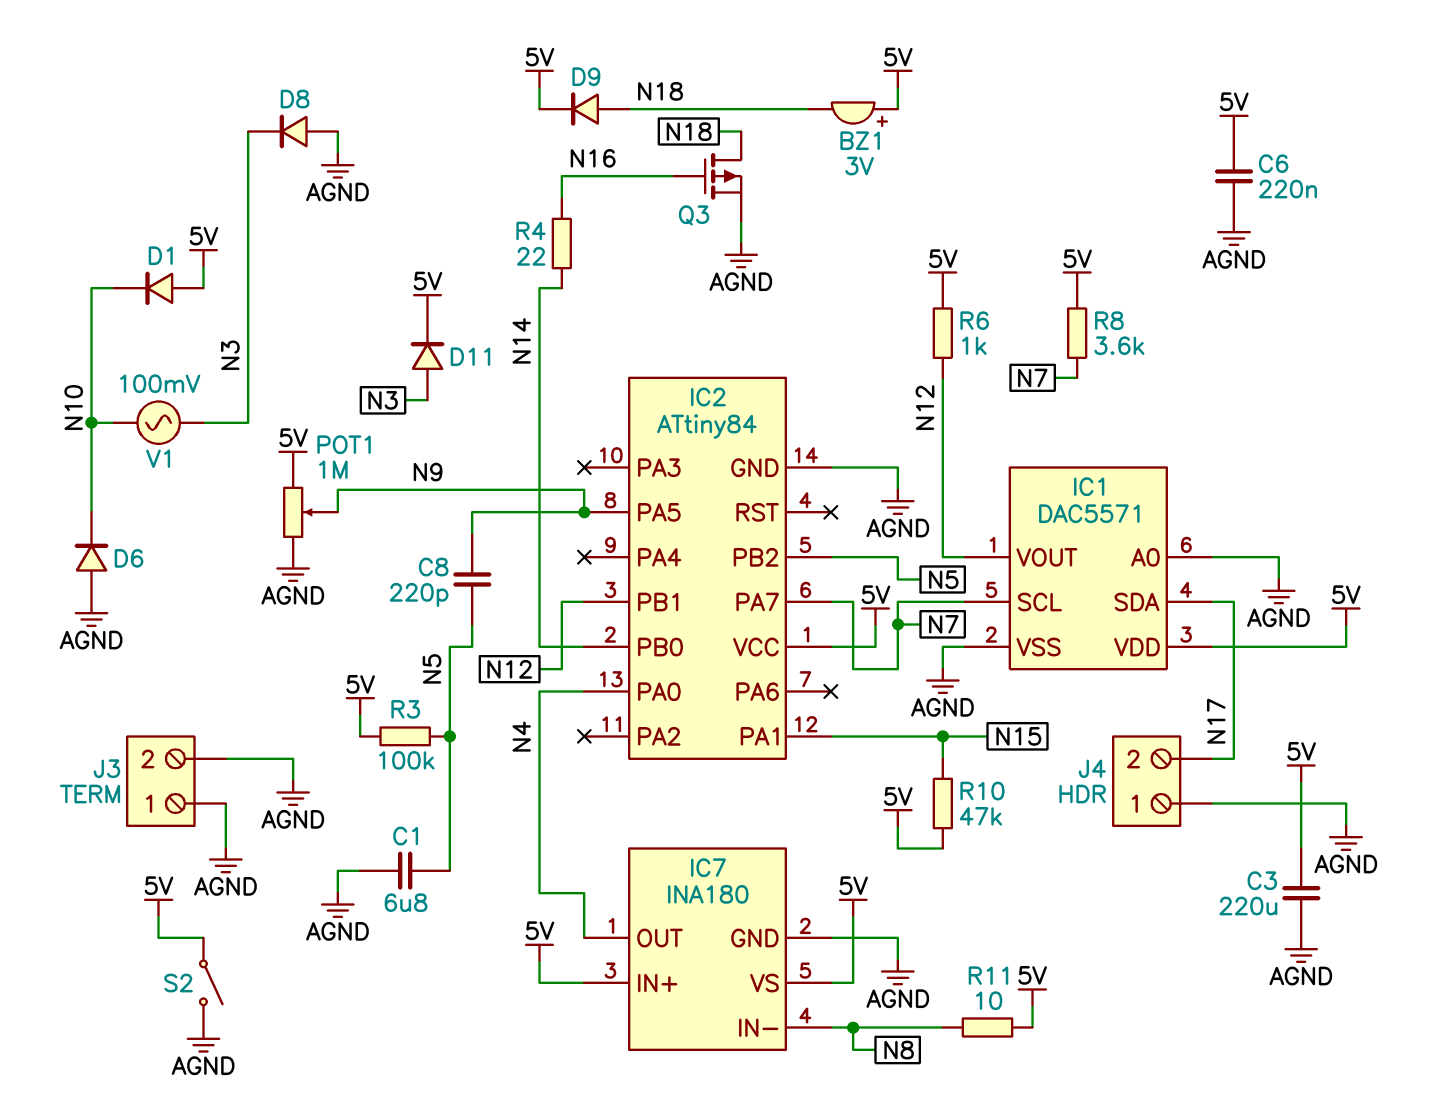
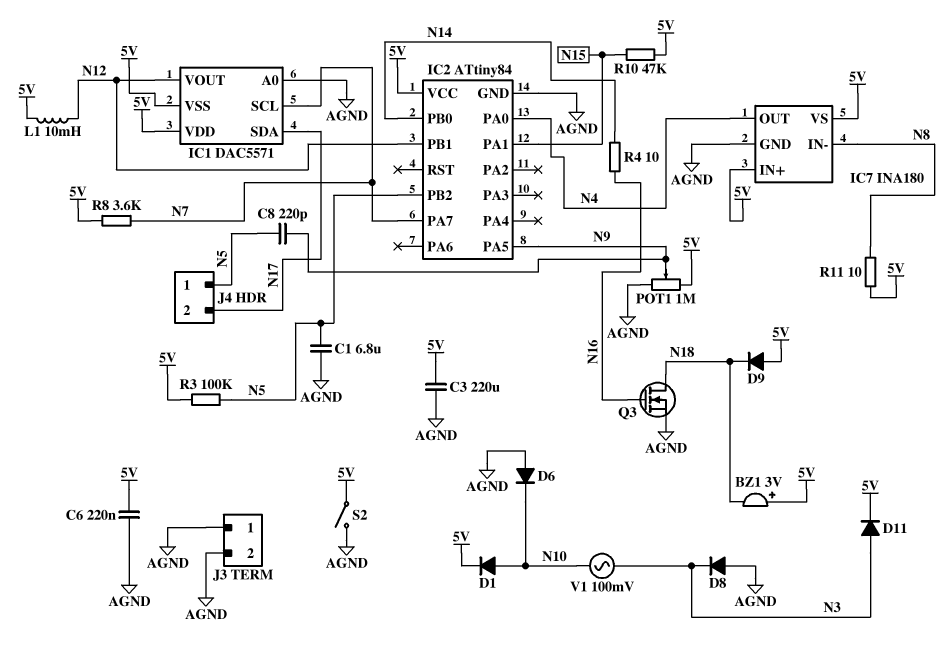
D1: diode (A 5V, K N10) -> diode (A N10, K 5V)
D9: diode (A N18, K 5V) -> diode (A 5V, K N18)
IC1 pin VSS: AGND -> 5V
J4 pin 1: AGND -> N5
L1: none -> 10mH (5V, N12)
Q3: PMOS (G N16, D N18, S AGND) -> NMOS (G N16, D N18, S AGND)
R4: 22 (N14, N16) -> 10 (N14, N16)
R6: 1k (5V, N12) -> none

